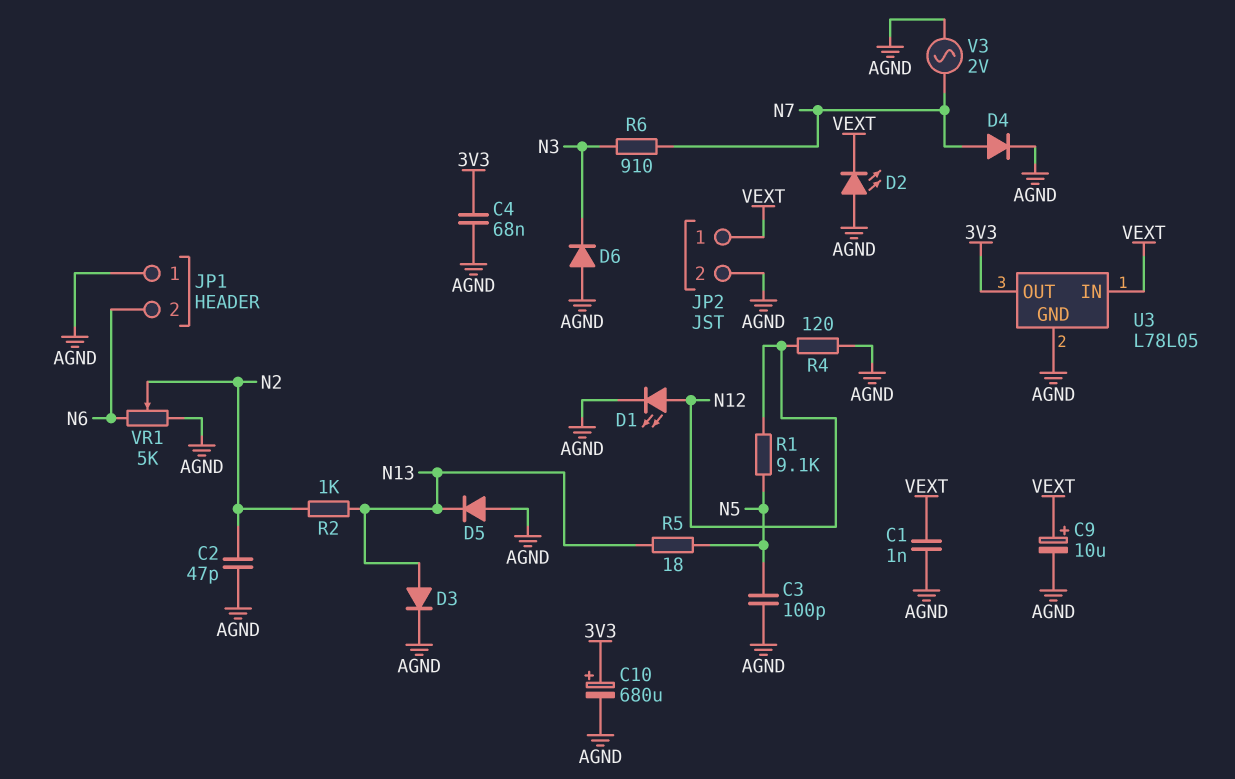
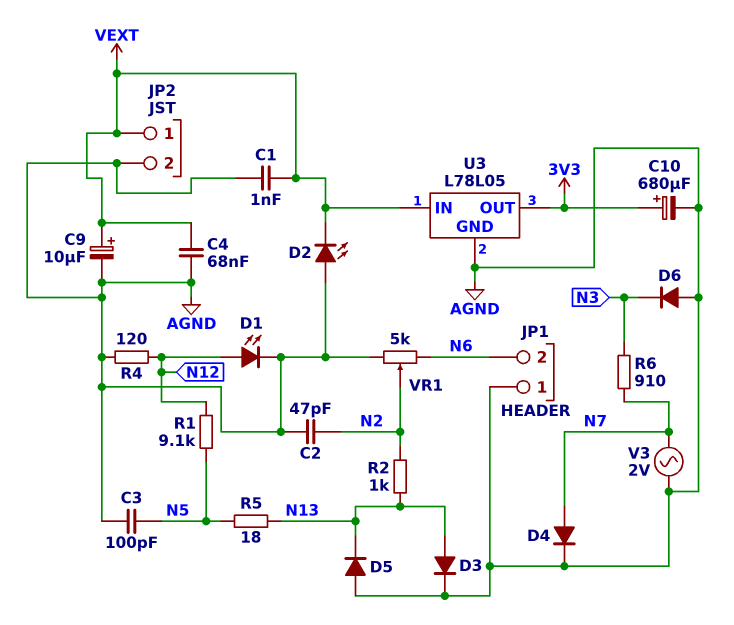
C4: 68nF (3V3, AGND) -> 68nF (AGND, VEXT)

